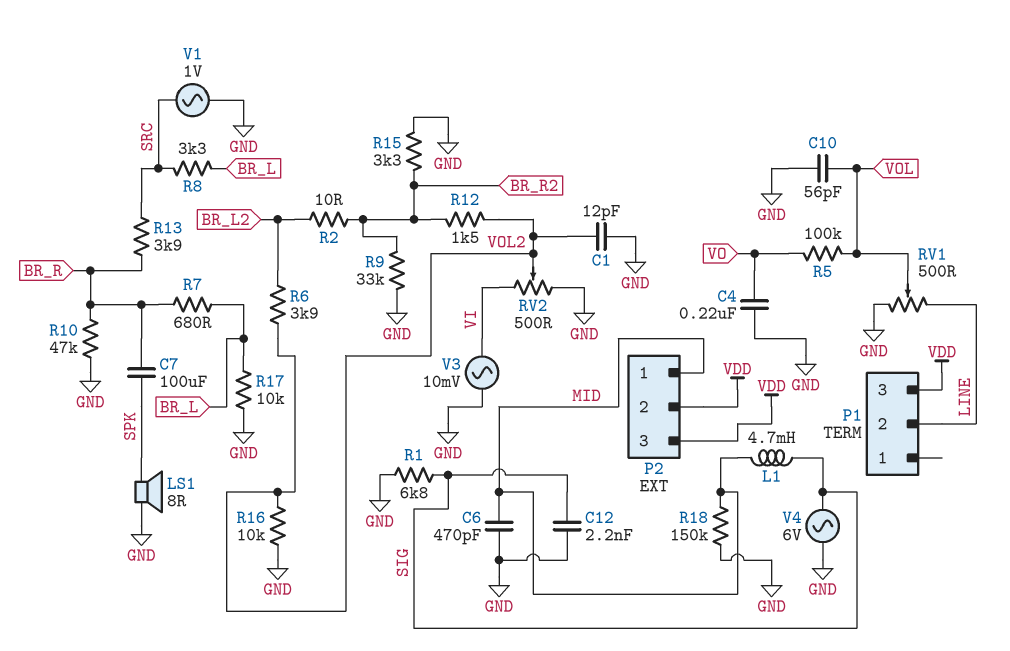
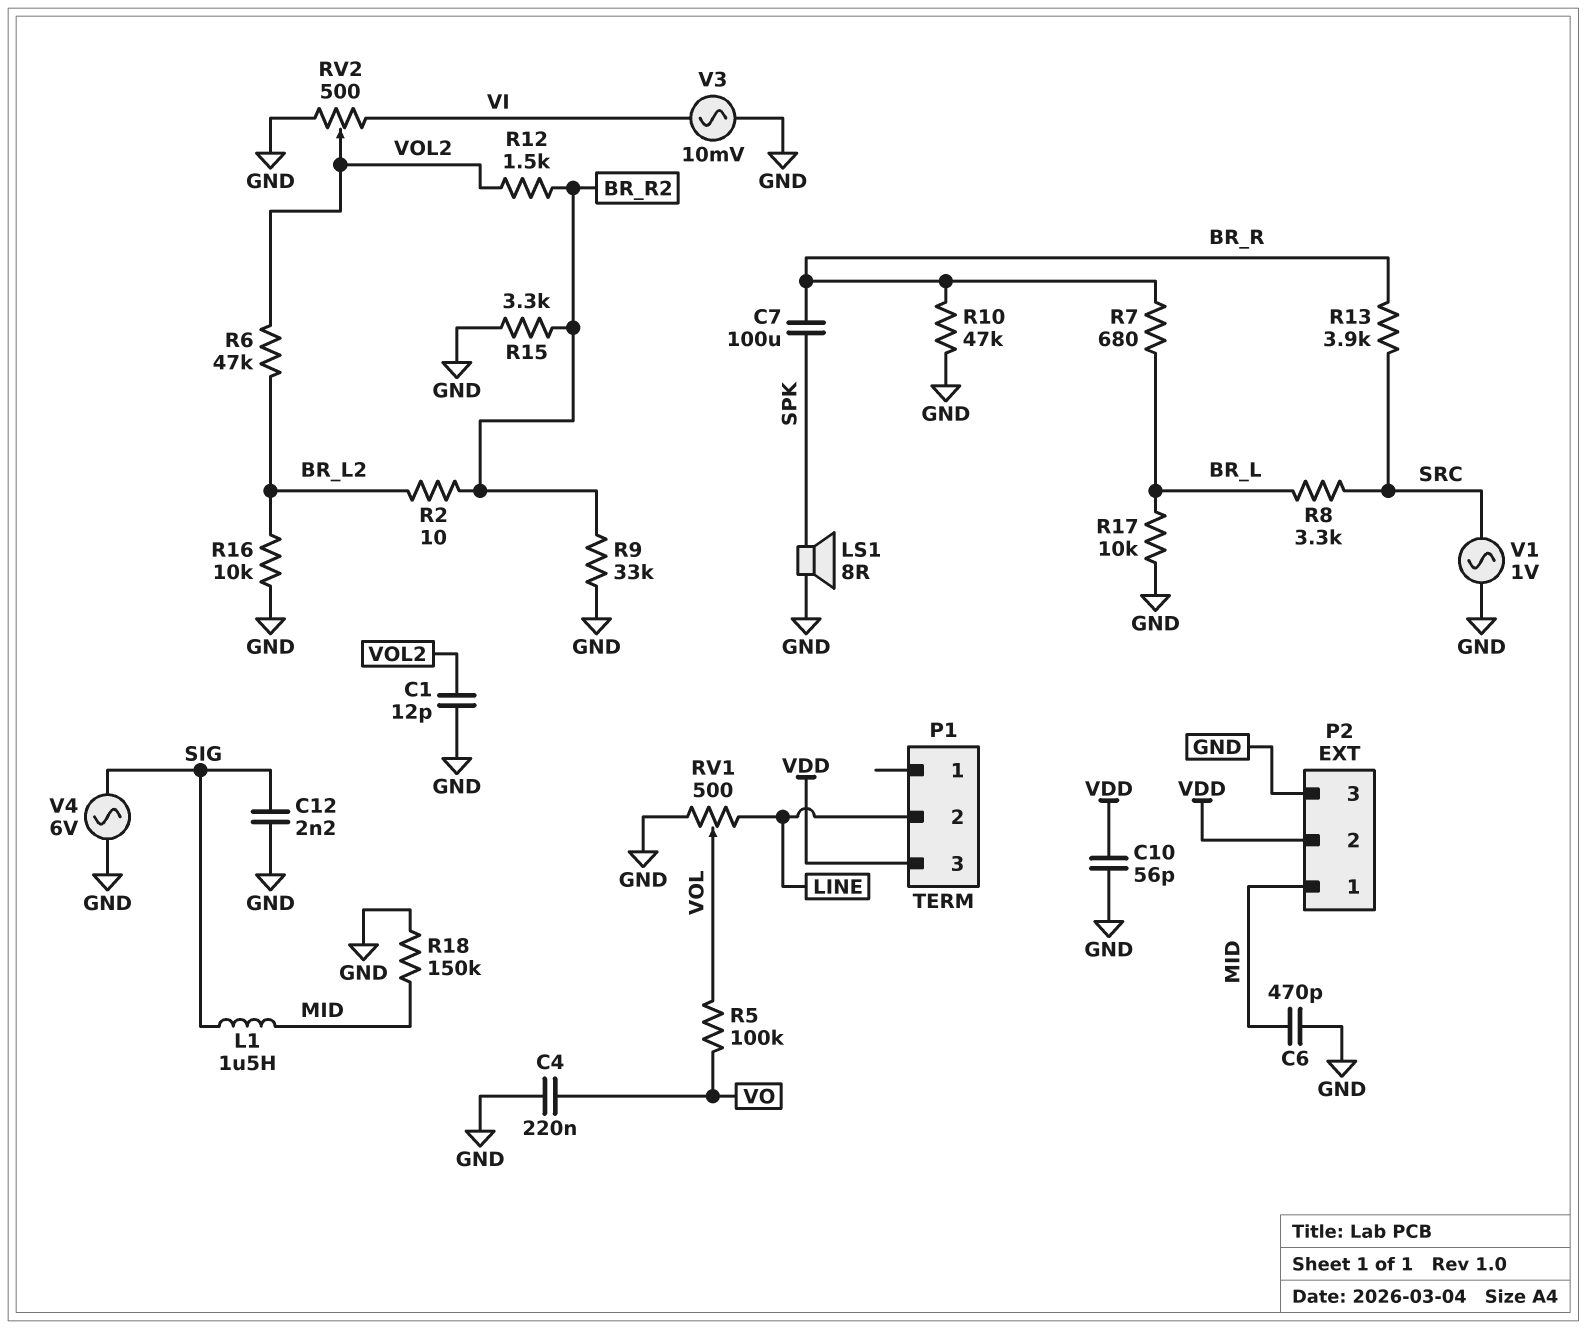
C10: 56pF (GND, VOL) -> 56pF (GND, VDD)
L1: 4.7mH (MID, SIG) -> 1.5uH (MID, SIG)
P2 pin 3: VDD -> GND
R1: 6.8k (GND, SIG) -> none
R6: 3.9k (BR_L2, VOL2) -> 47k (BR_L2, VOL2)
R16: 10k (GND, VOL2) -> 10k (BR_L2, GND)

